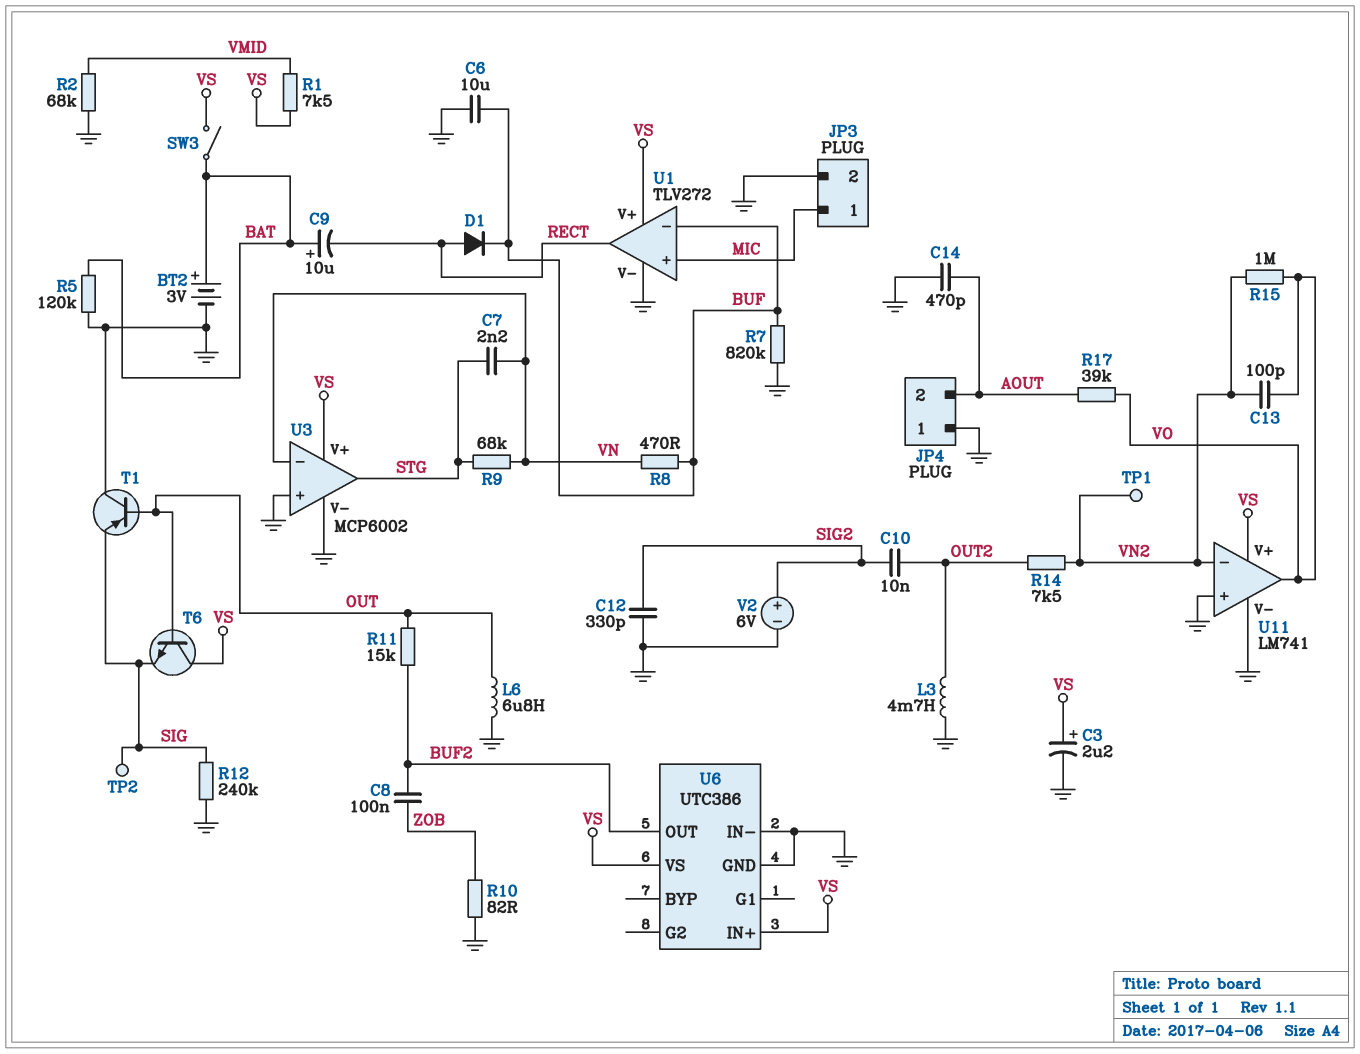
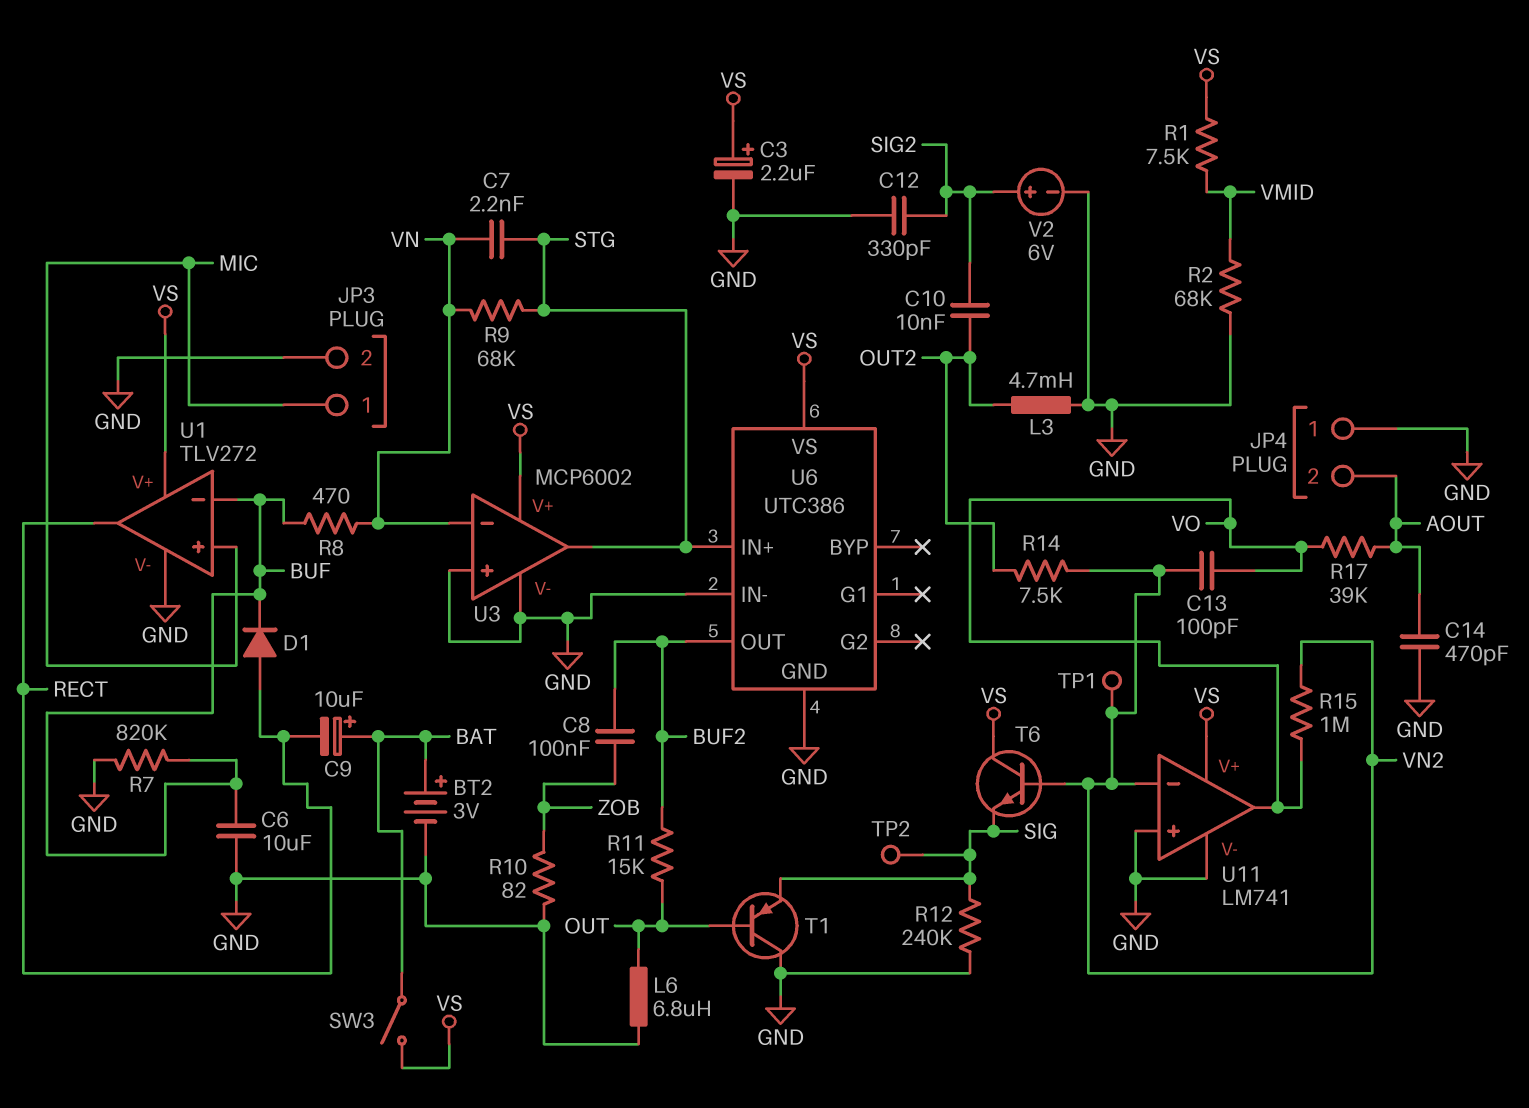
R5: 120k (BAT, GND) -> none
T6: NPN (B OUT, C VS, E SIG) -> NPN (B VN2, C VS, E SIG)
U6 pin IN+: VS -> STG

